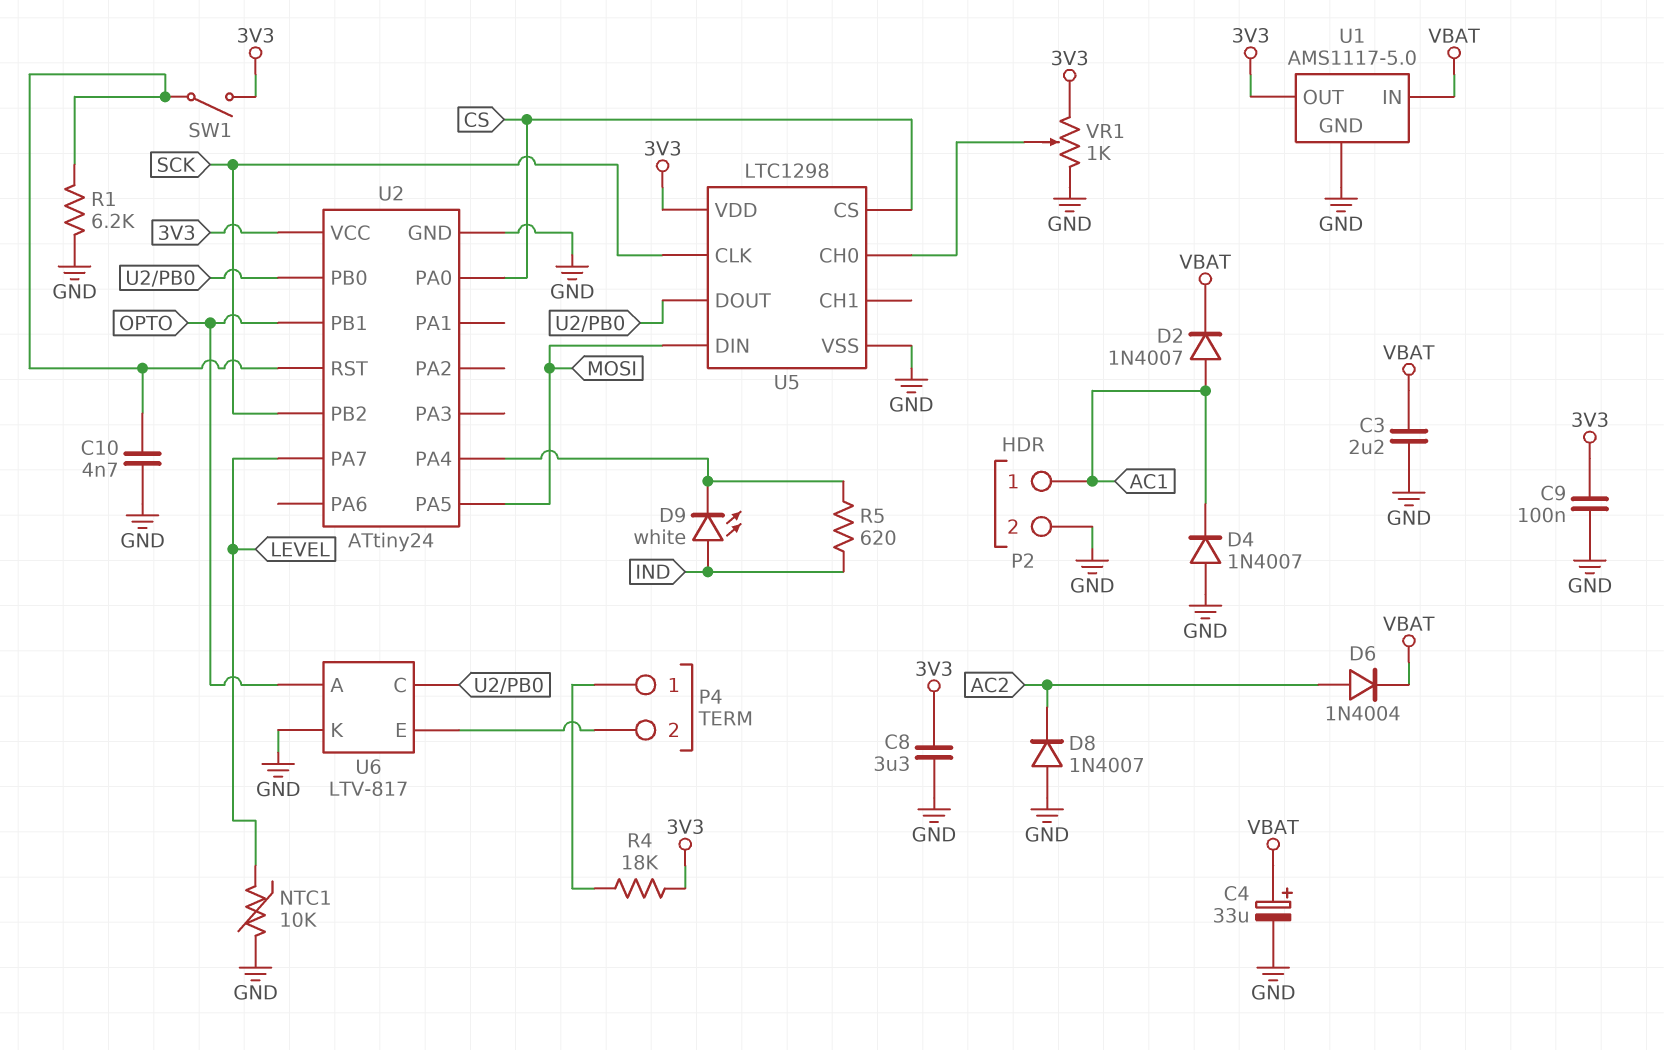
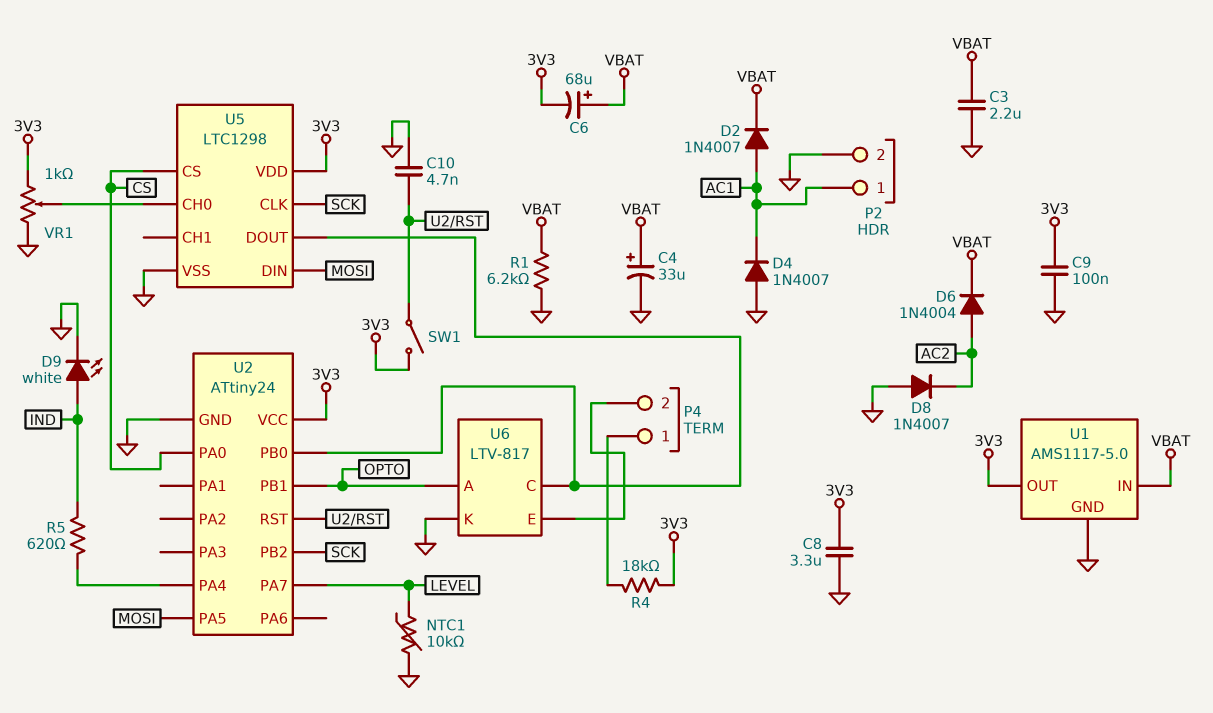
C6: none -> 68uF (plus VBAT, minus 3V3)
D9: LED white (A IND, K U2/PA4) -> LED white (A IND, K GND)
R1: 6.2k (GND, U2/RST) -> 6.2k (GND, VBAT)

